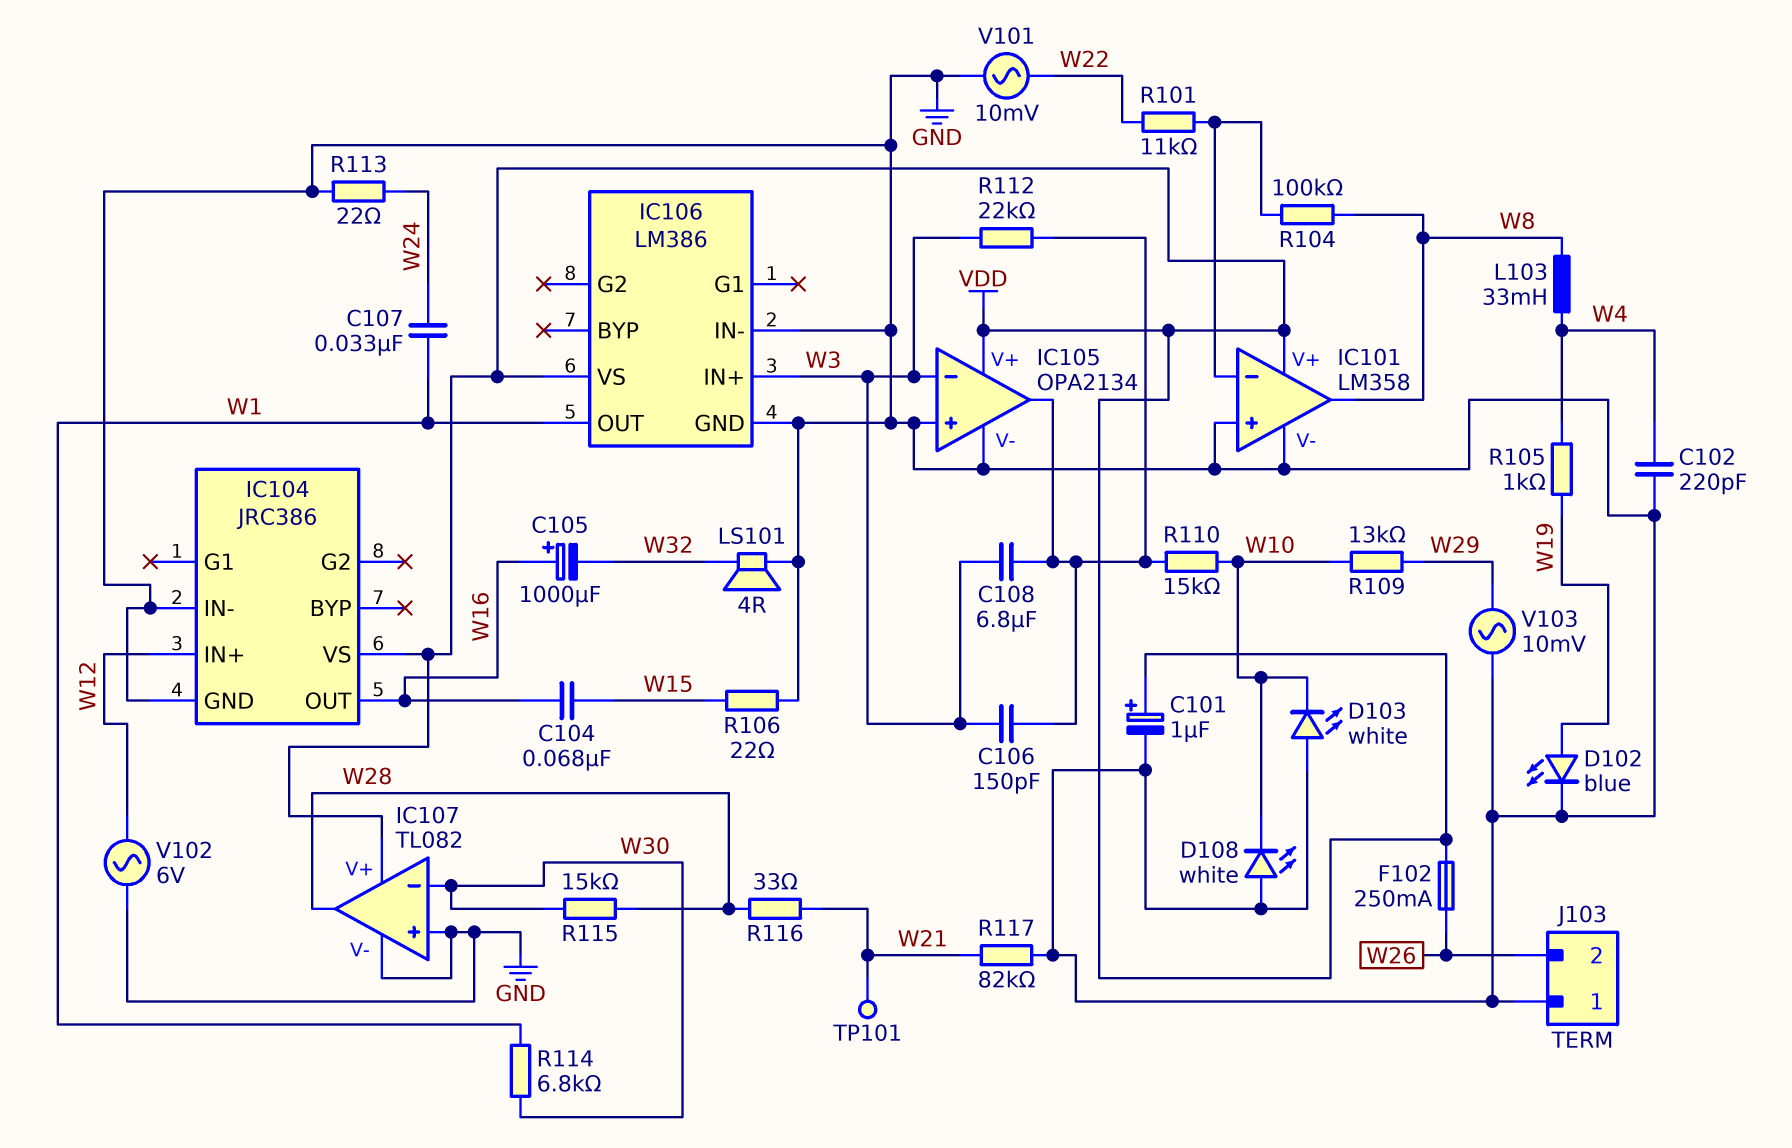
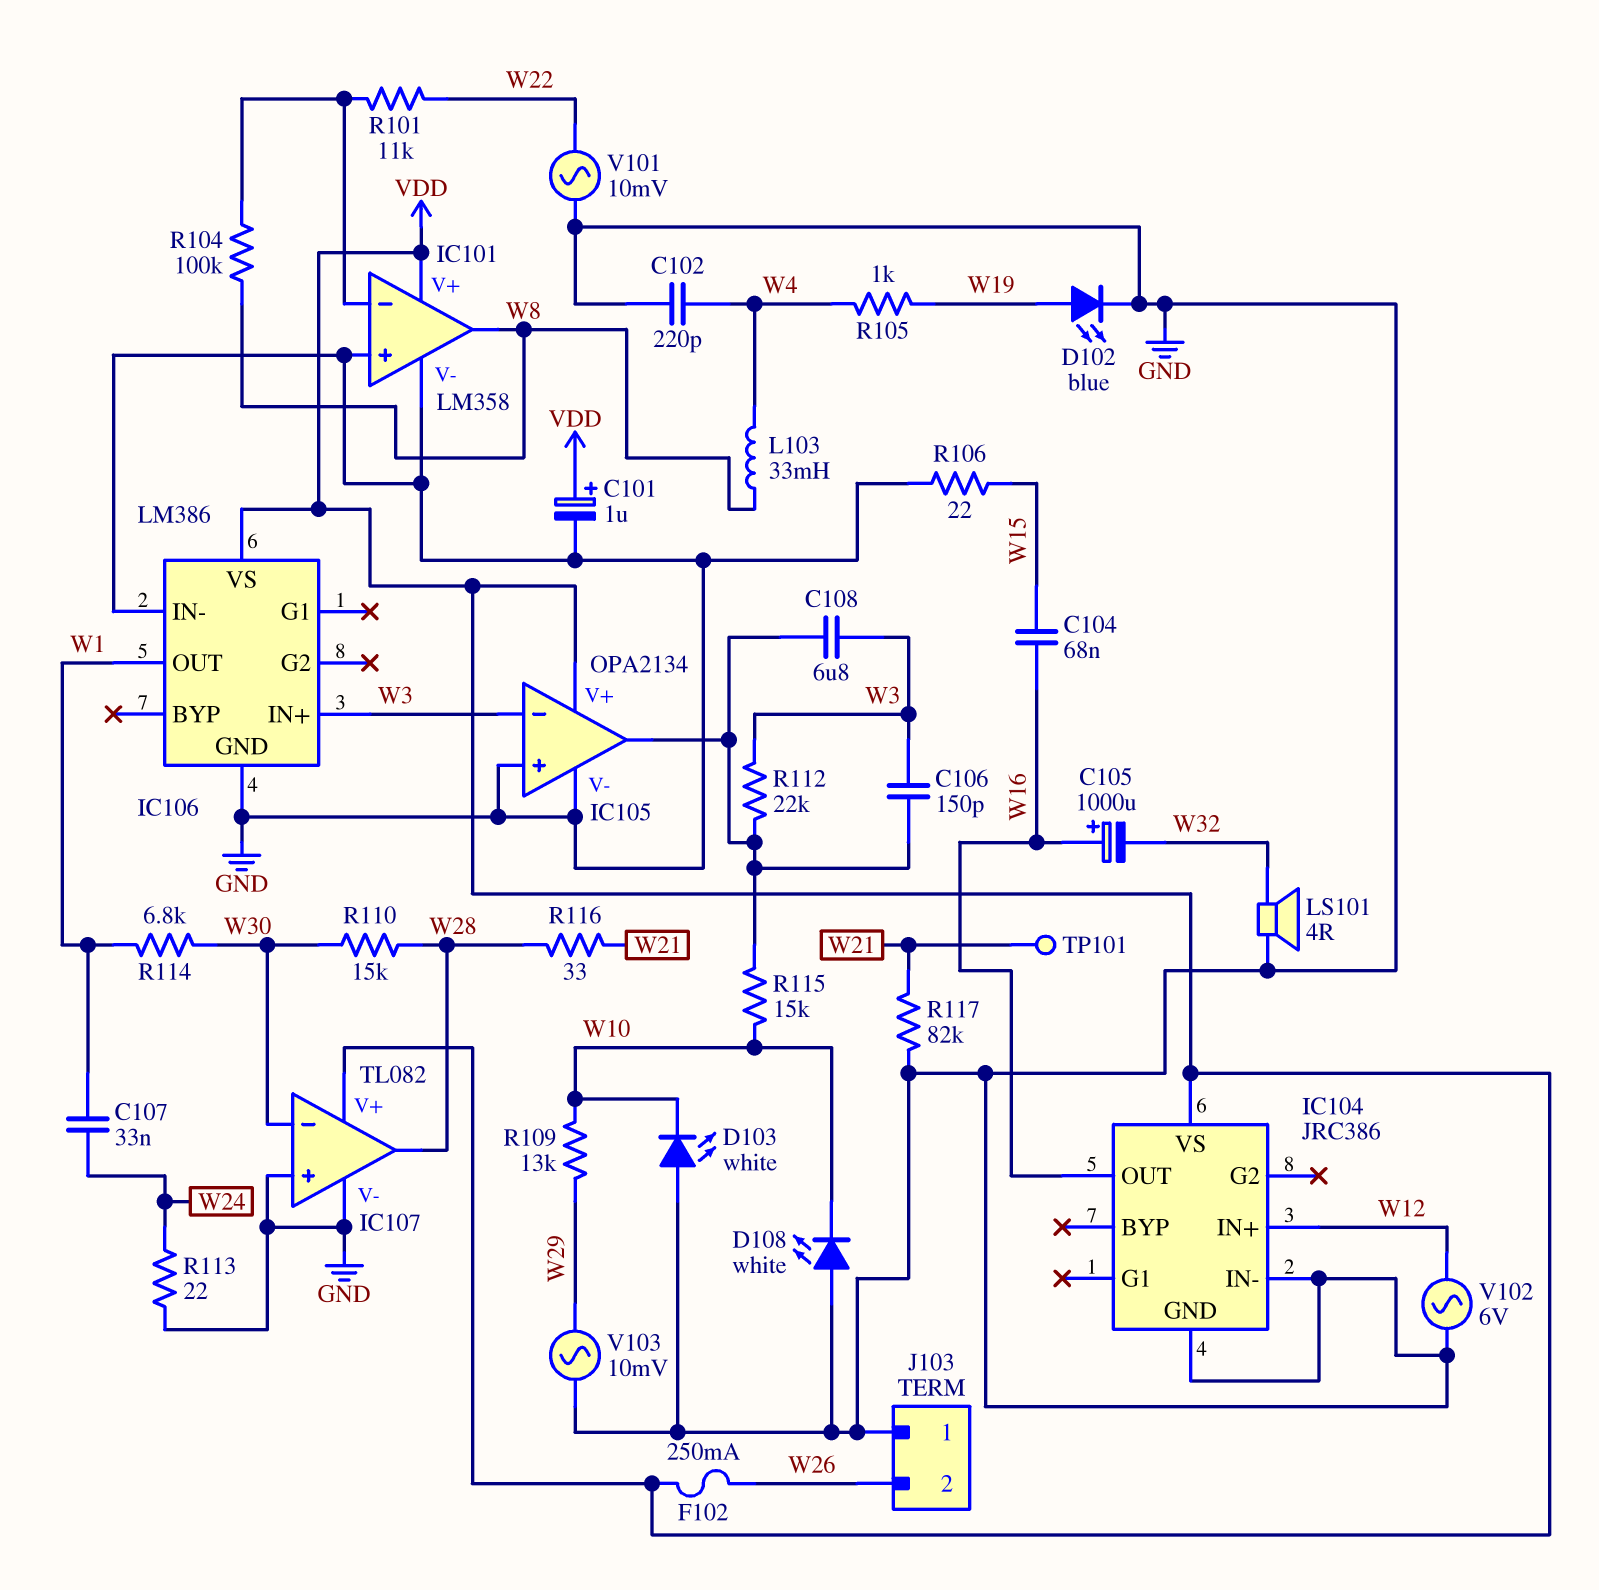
R110: 15k (IC105/out, W10) -> 15k (W28, W30)
R115: 15k (W28, W30) -> 15k (IC105/out, W10)

